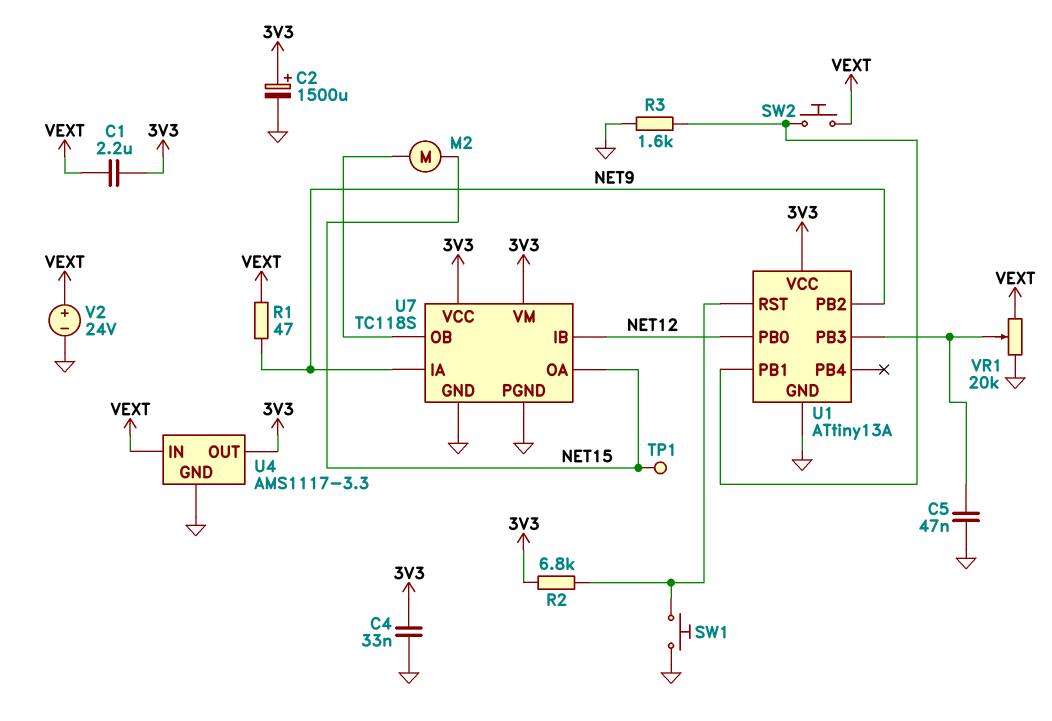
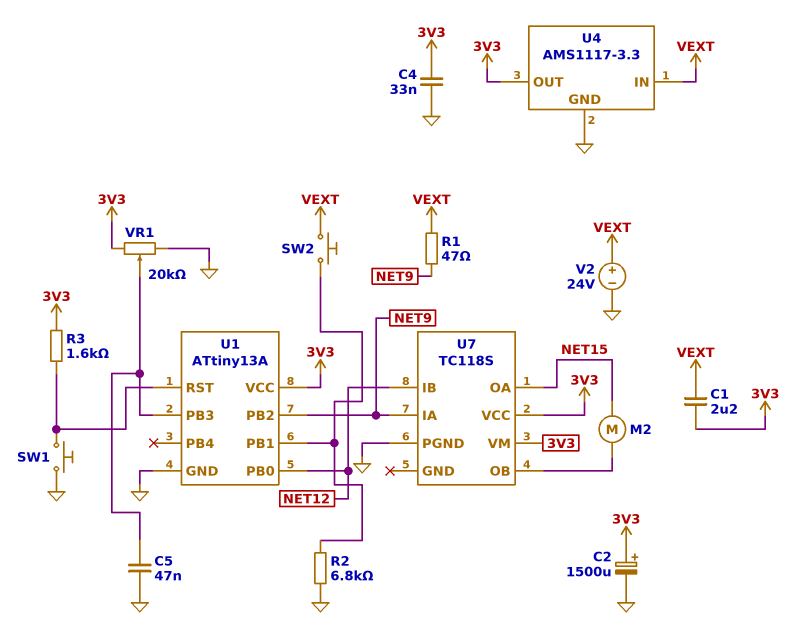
R2: 6.8k (3V3, U1/RST) -> 6.8k (GND, U1/PB1)
R3: 1.6k (GND, U1/PB1) -> 1.6k (3V3, U1/RST)
TP1: test point (NET15) -> none
U7 pin GND: GND -> none
VR1: 20k (GND, VEXT, wiper U1/PB3) -> 20k (3V3, GND, wiper U1/PB3)

